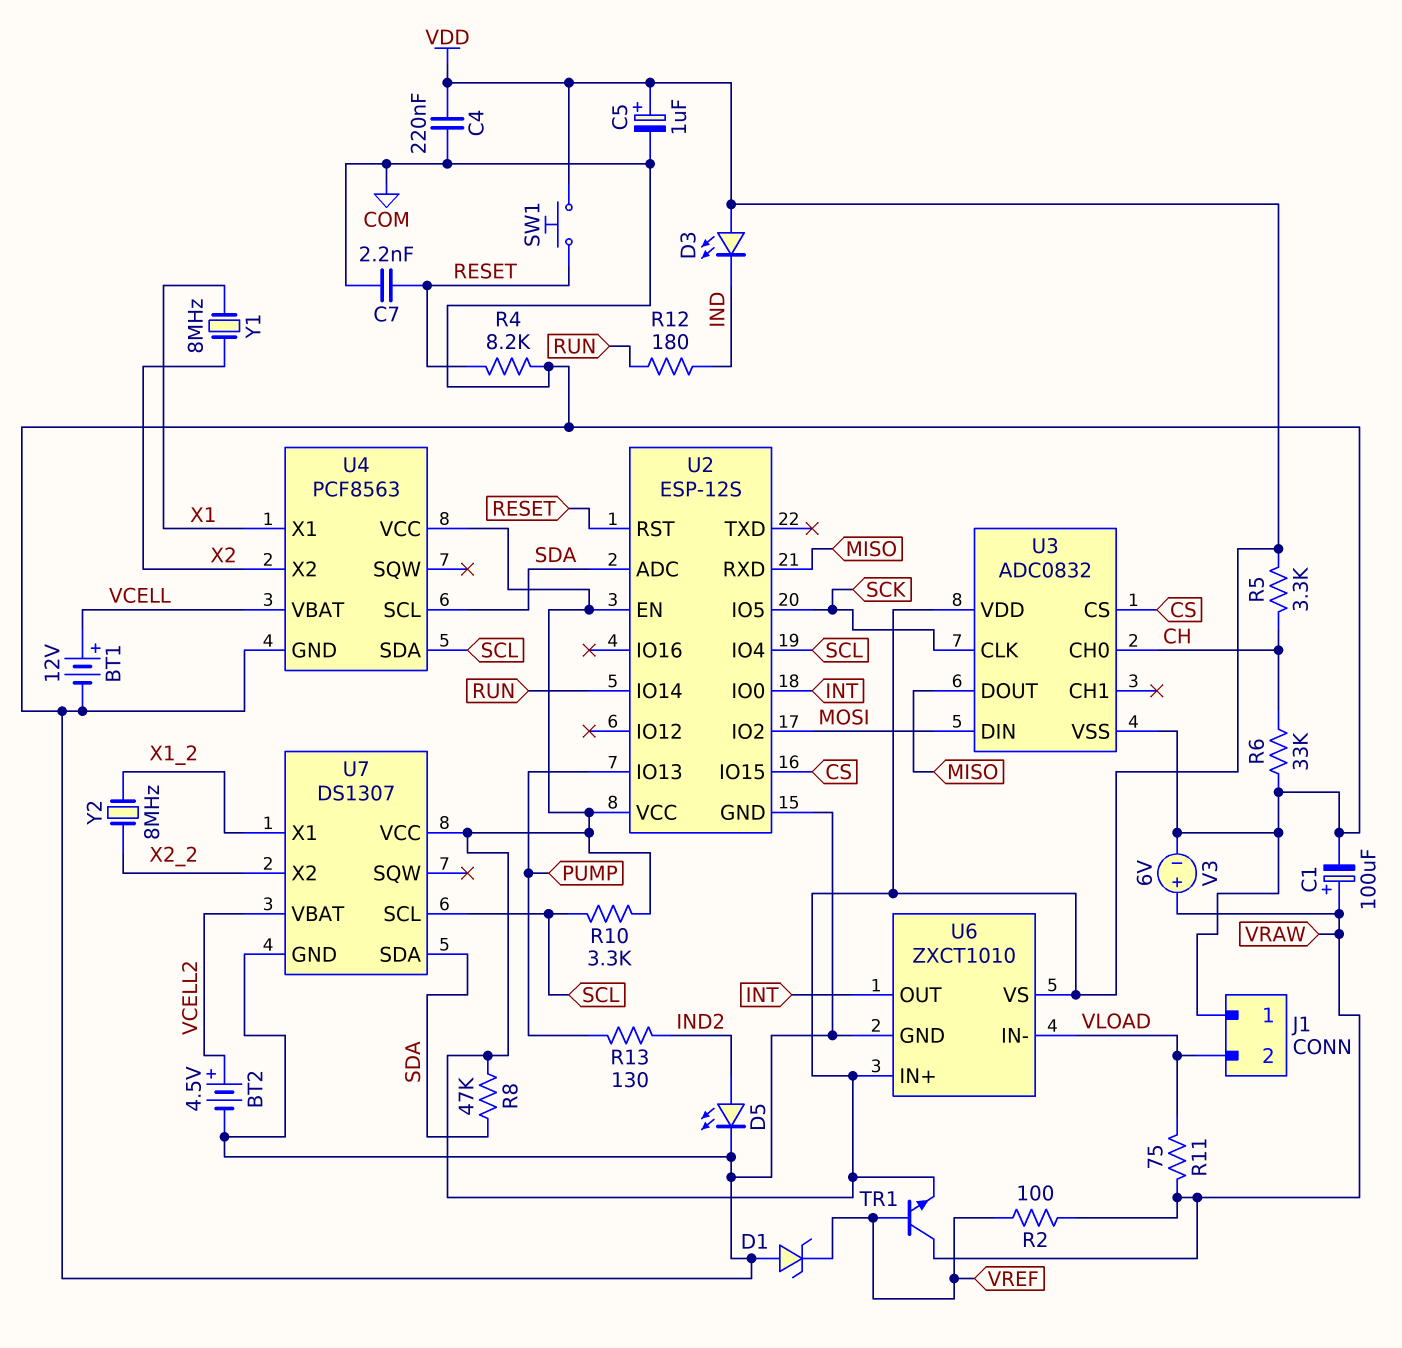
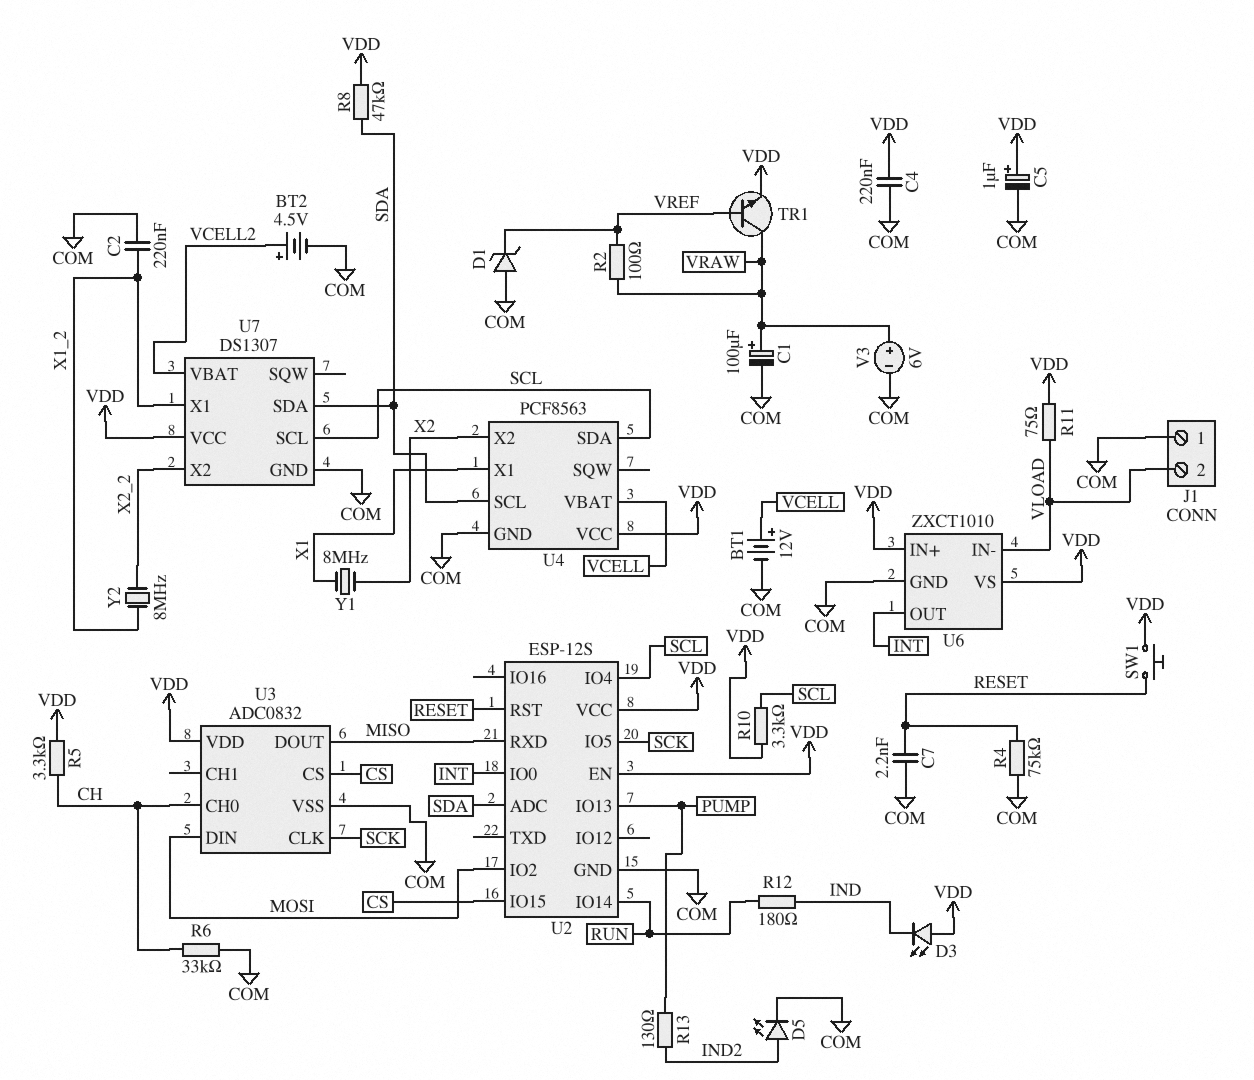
C2: none -> 220nF (COM, X1_2)
R4: 8.2k (COM, RESET) -> 75k (COM, RESET)
R11: 75 (VLOAD, VRAW) -> 75 (VDD, VLOAD)

